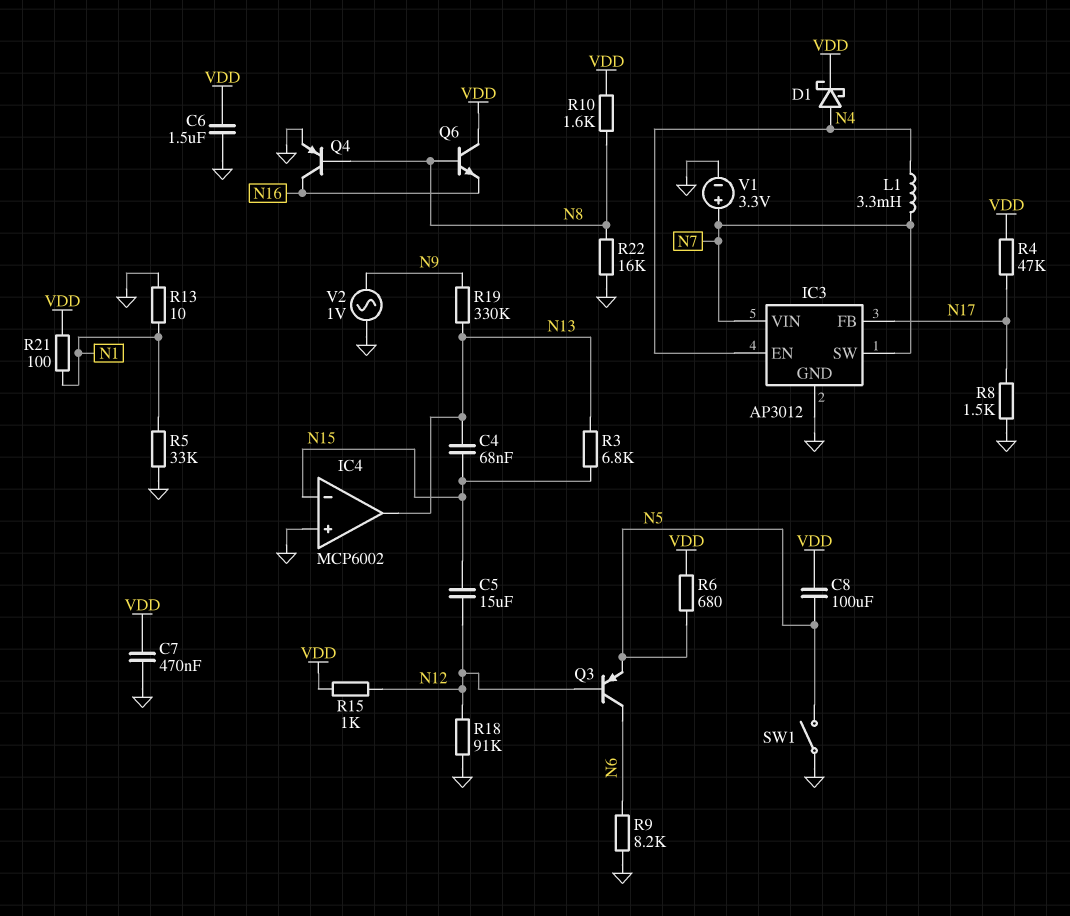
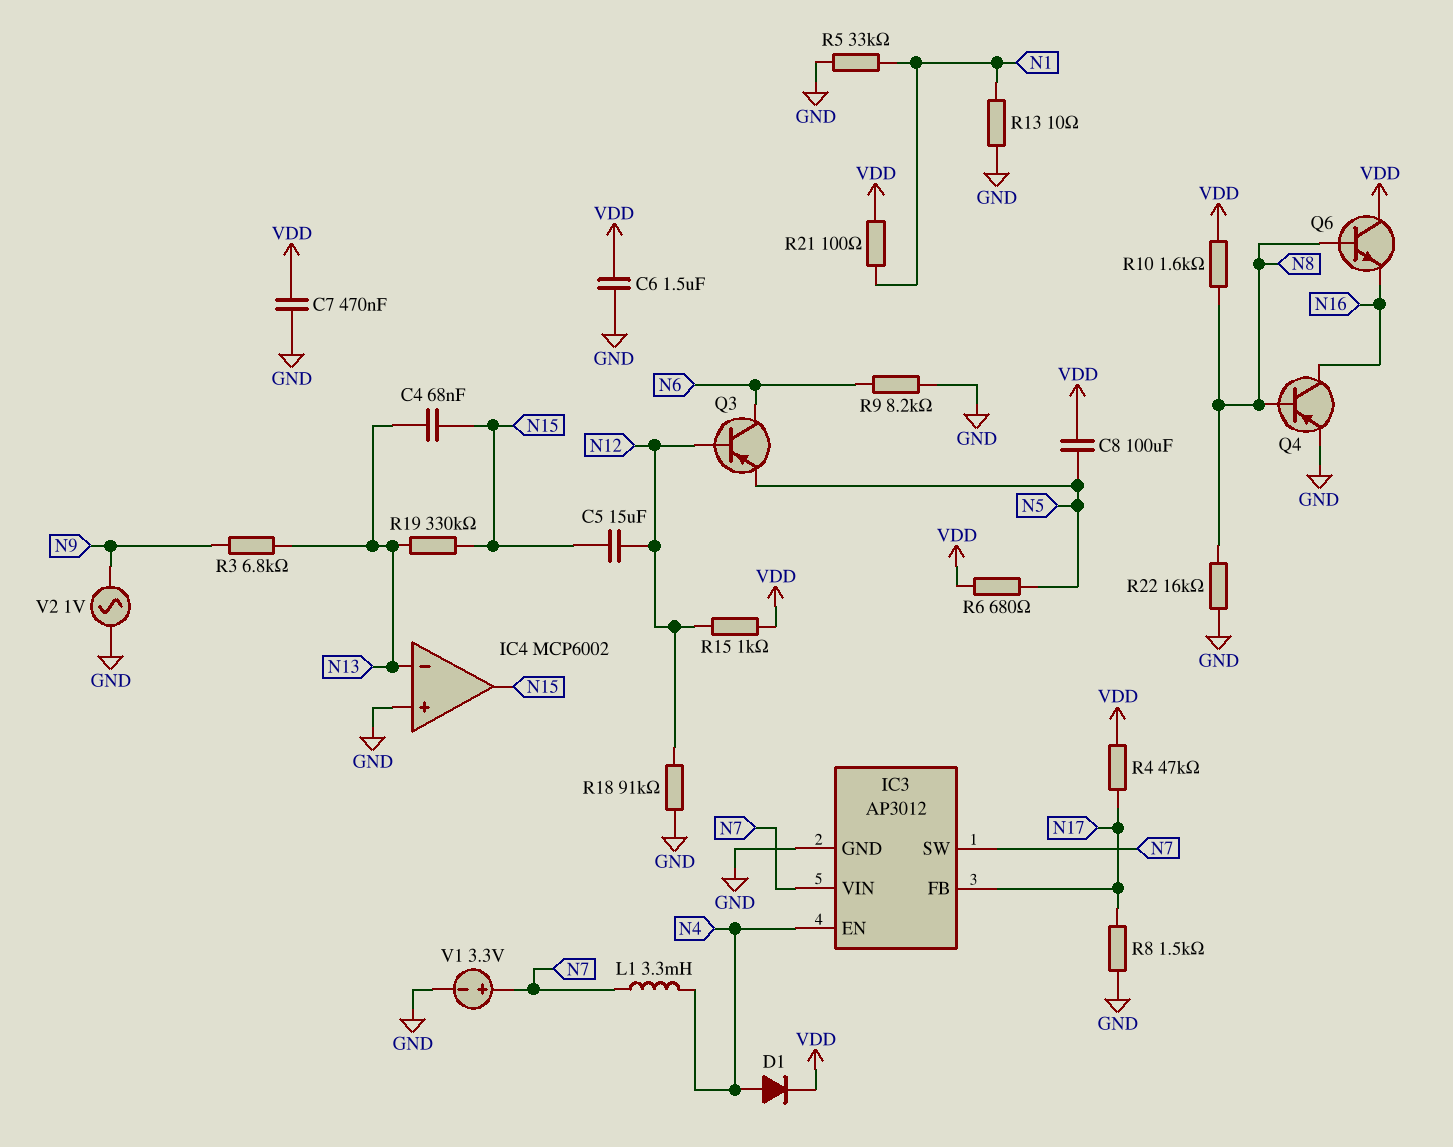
D1: schottky (A N4, K VDD) -> diode (A N4, K VDD)
IC4 pin in-: N15 -> N13
IC4 pin out: N13 -> N15
R3: 6.8k (N13, N15) -> 6.8k (N9, N13)
R19: 330k (N9, N13) -> 330k (N13, N15)
SW1: switch (GND, N5) -> none

